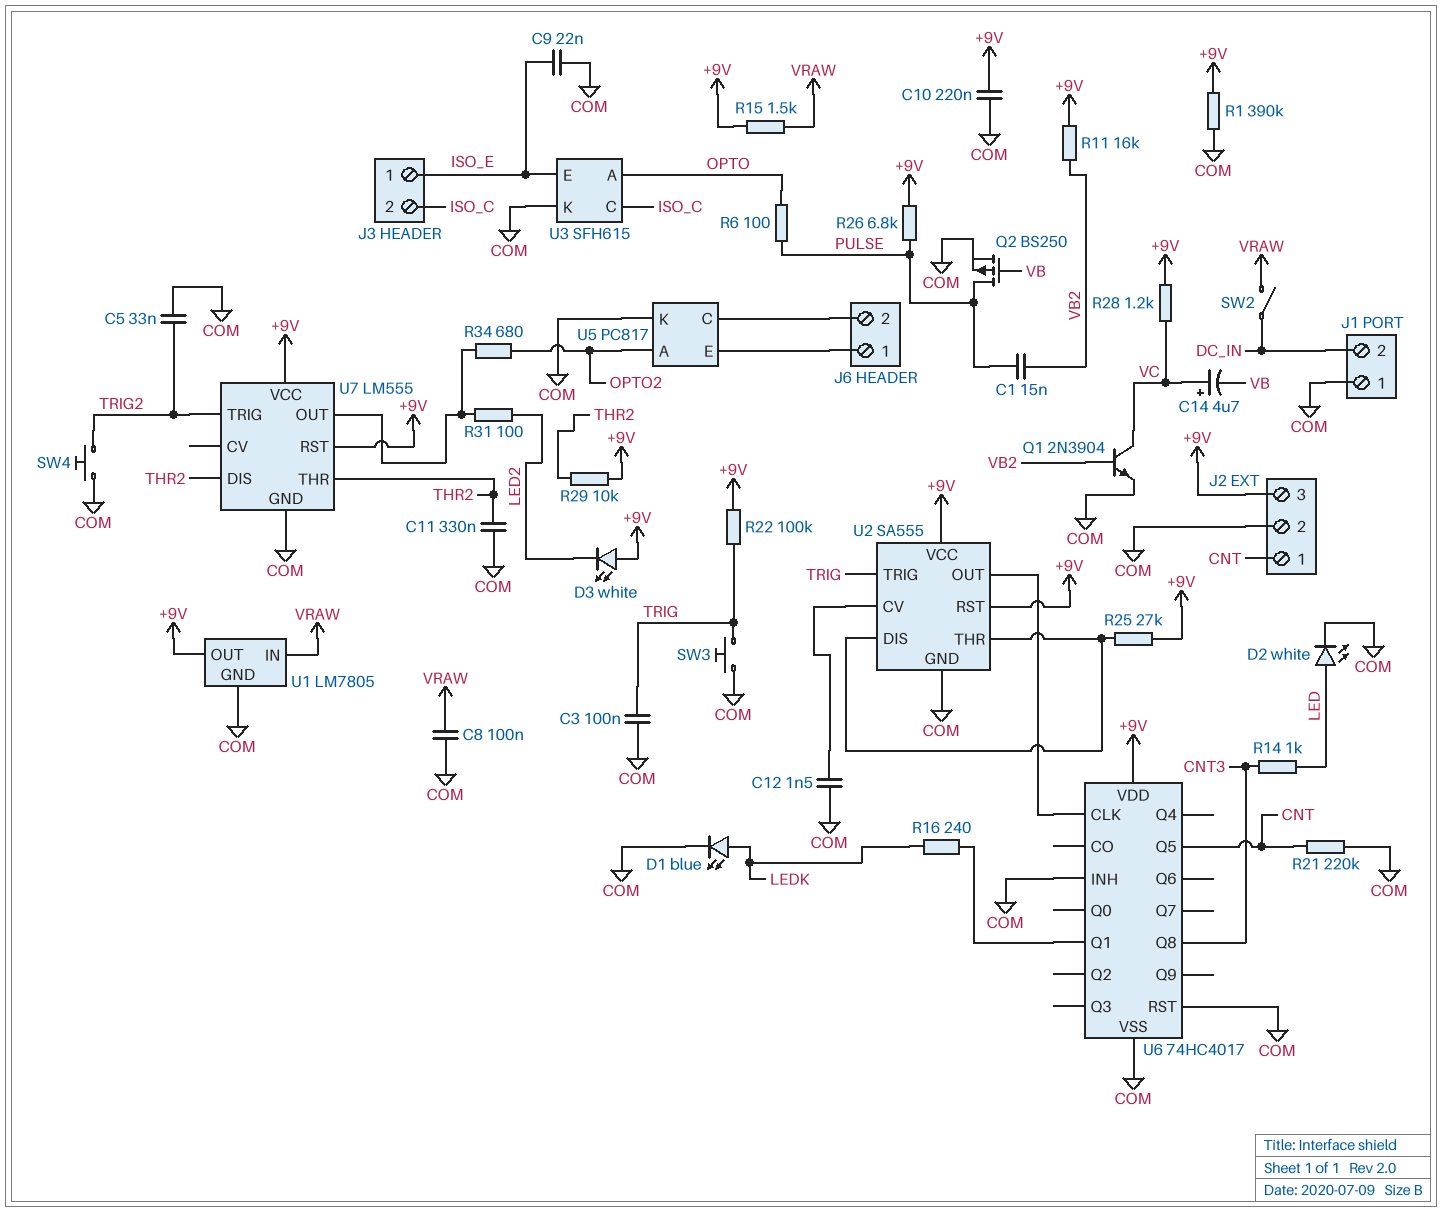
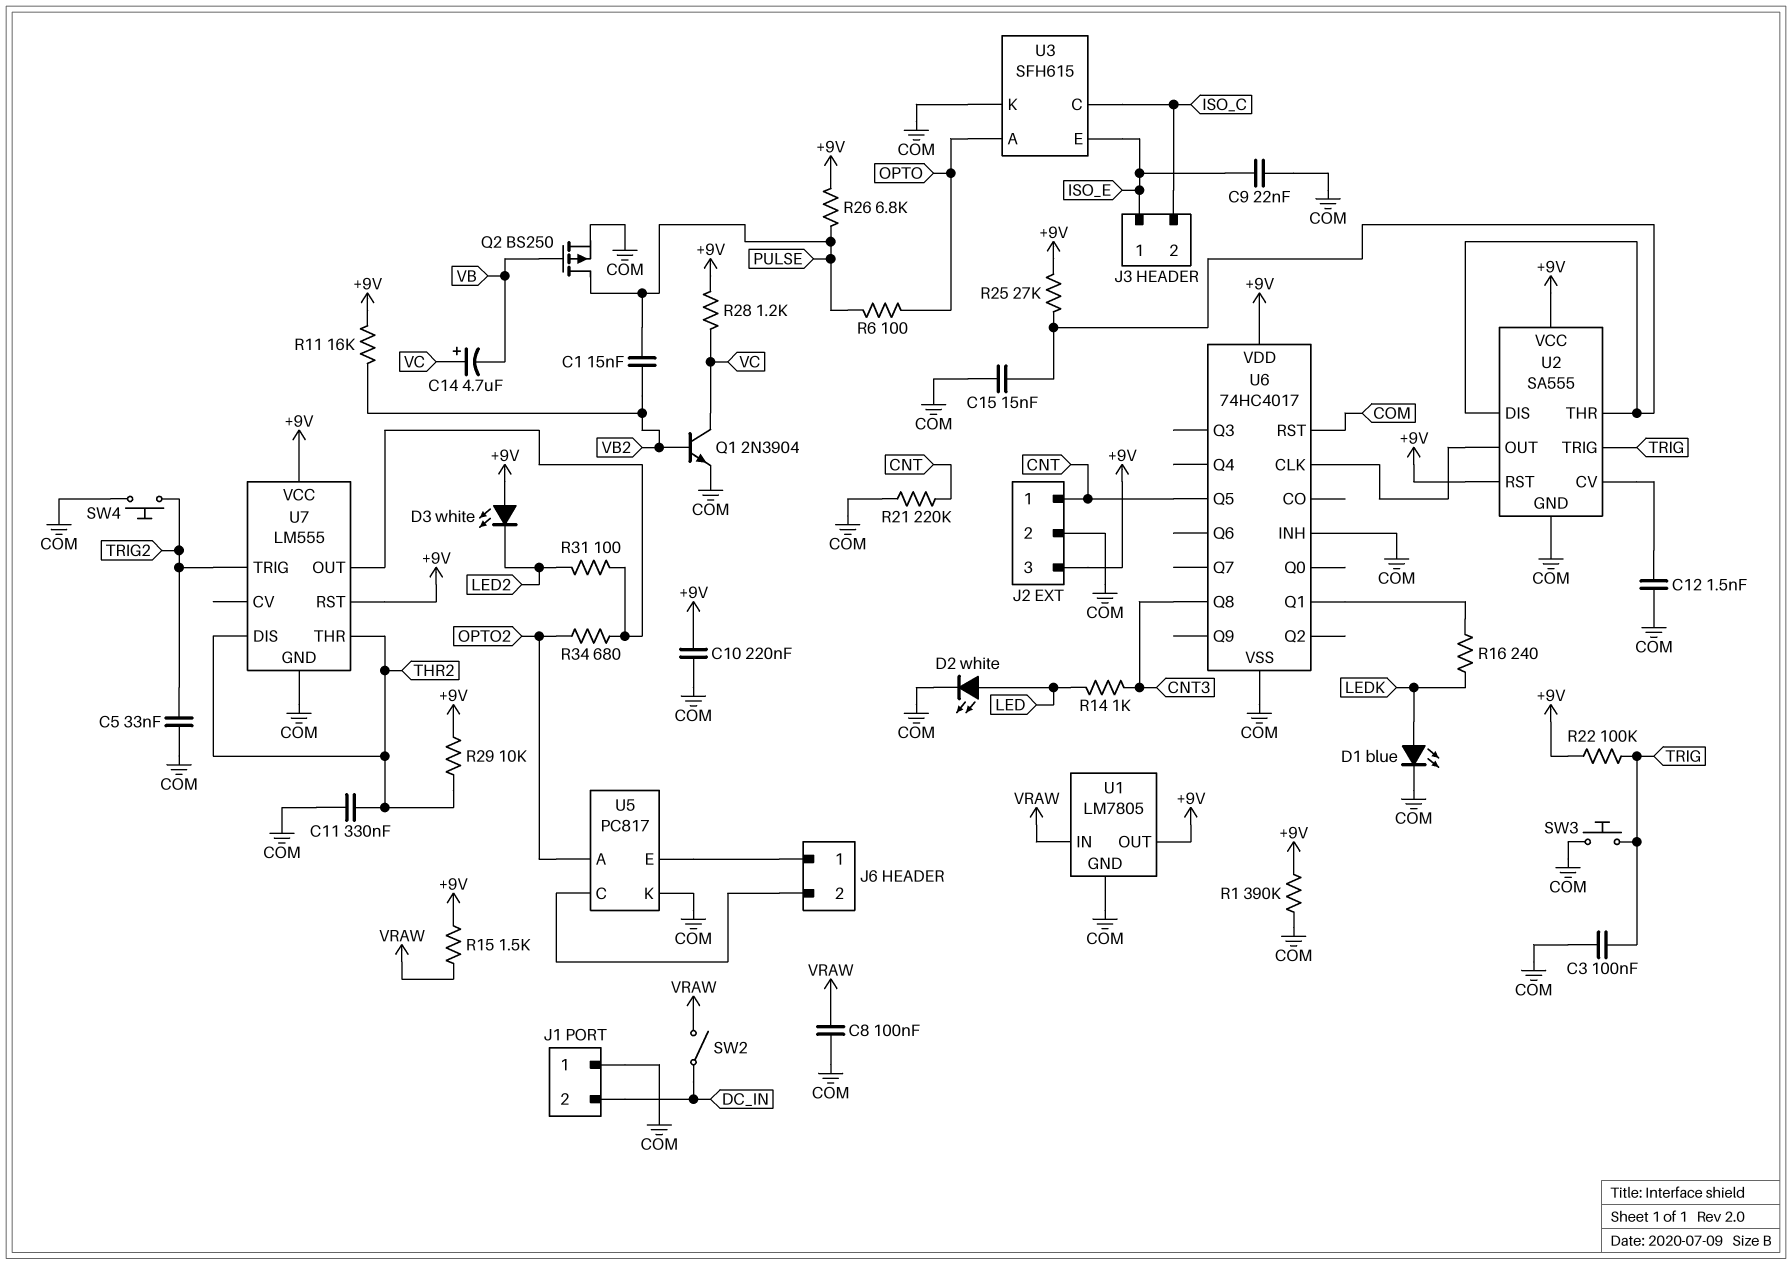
C15: none -> 15nF (COM, U2/DIS)

